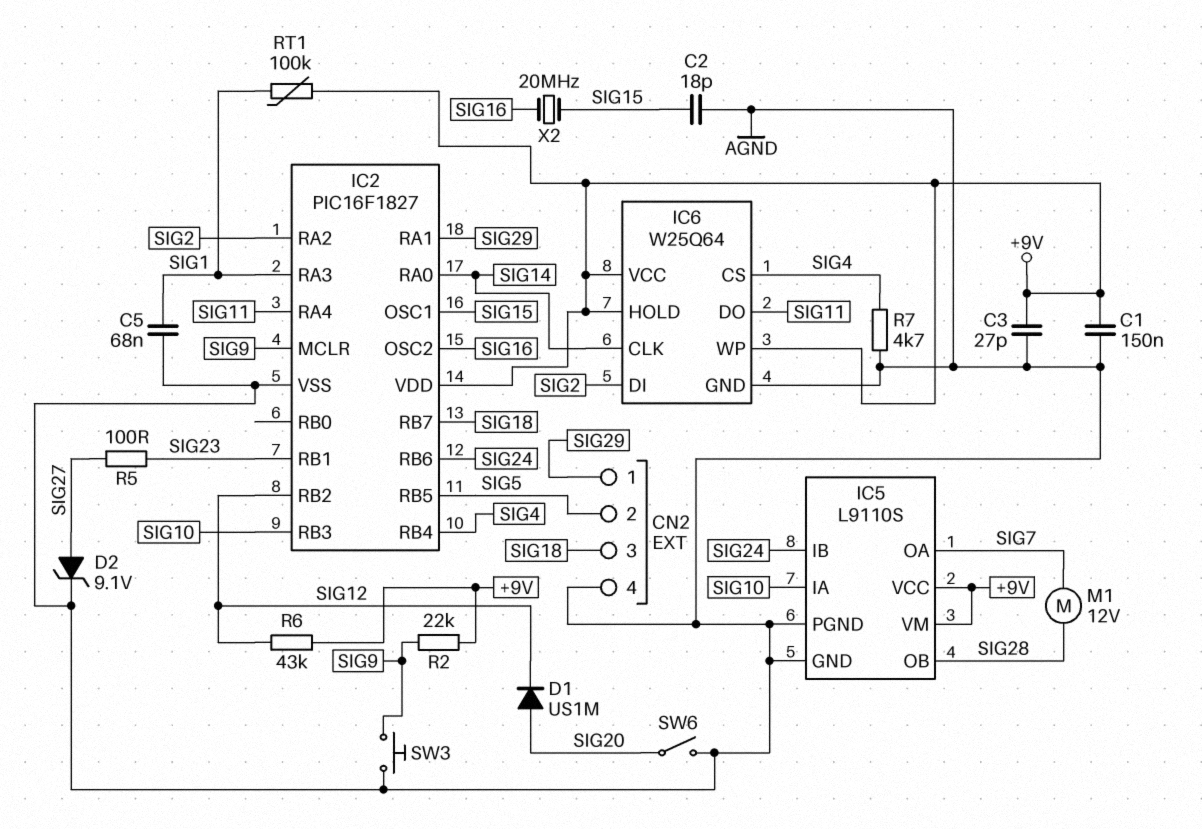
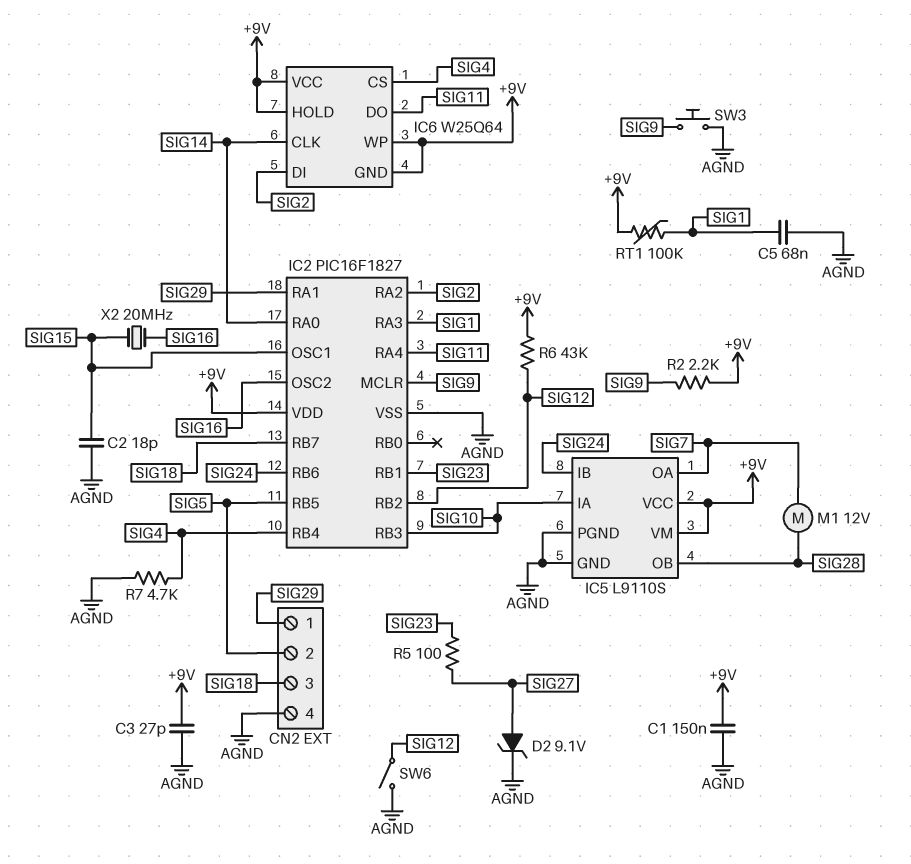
D1: diode US1M (A SIG20, K SIG12) -> none
IC6 pin GND: AGND -> +9V
R2: 22k (+9V, SIG9) -> 2.2k (+9V, SIG9)
SW6: switch (AGND, SIG20) -> switch (AGND, SIG12)

